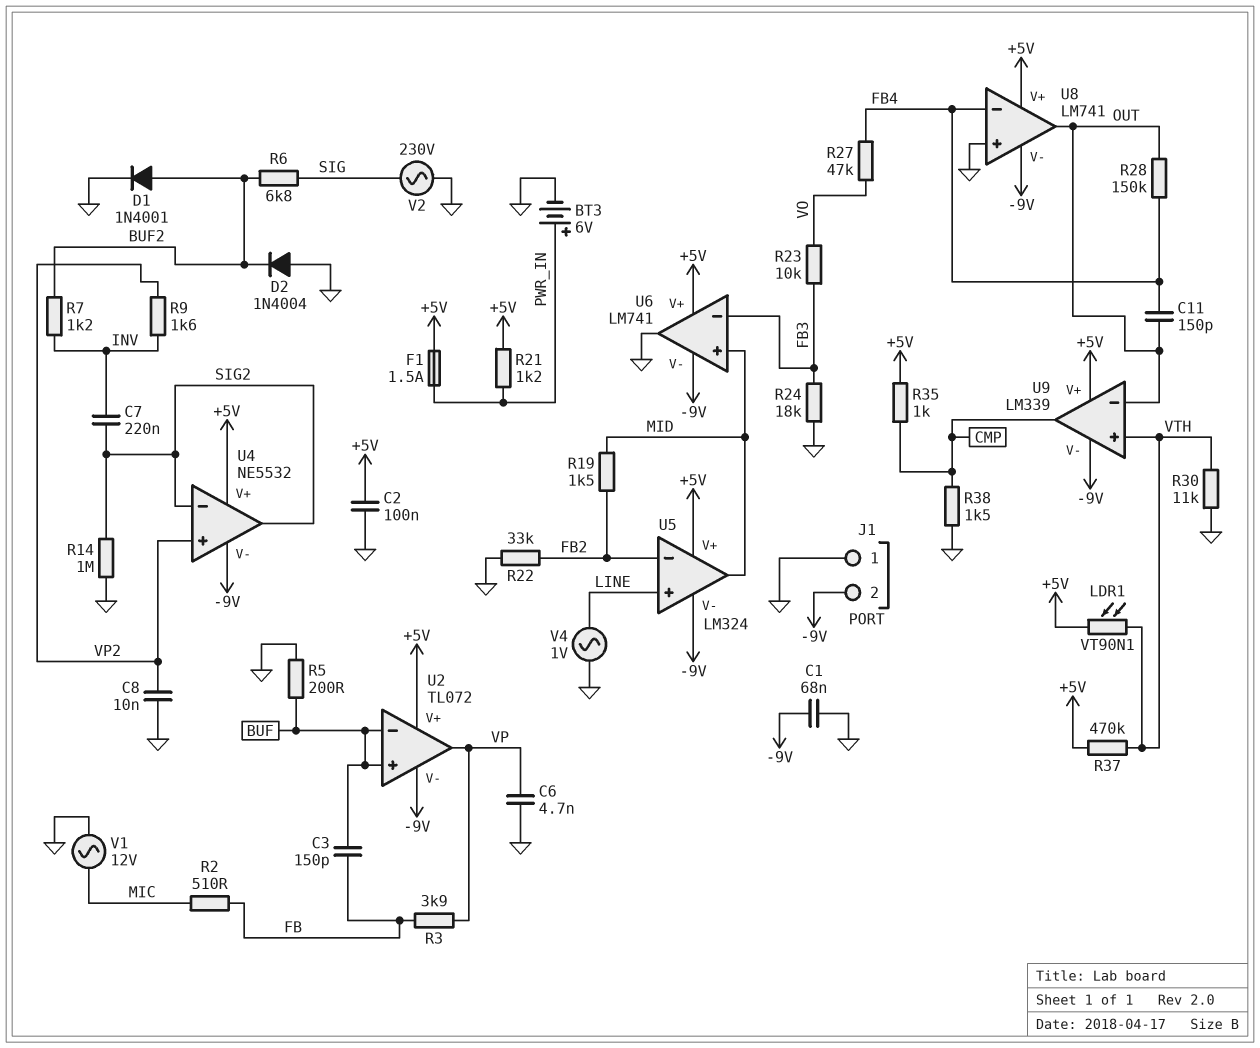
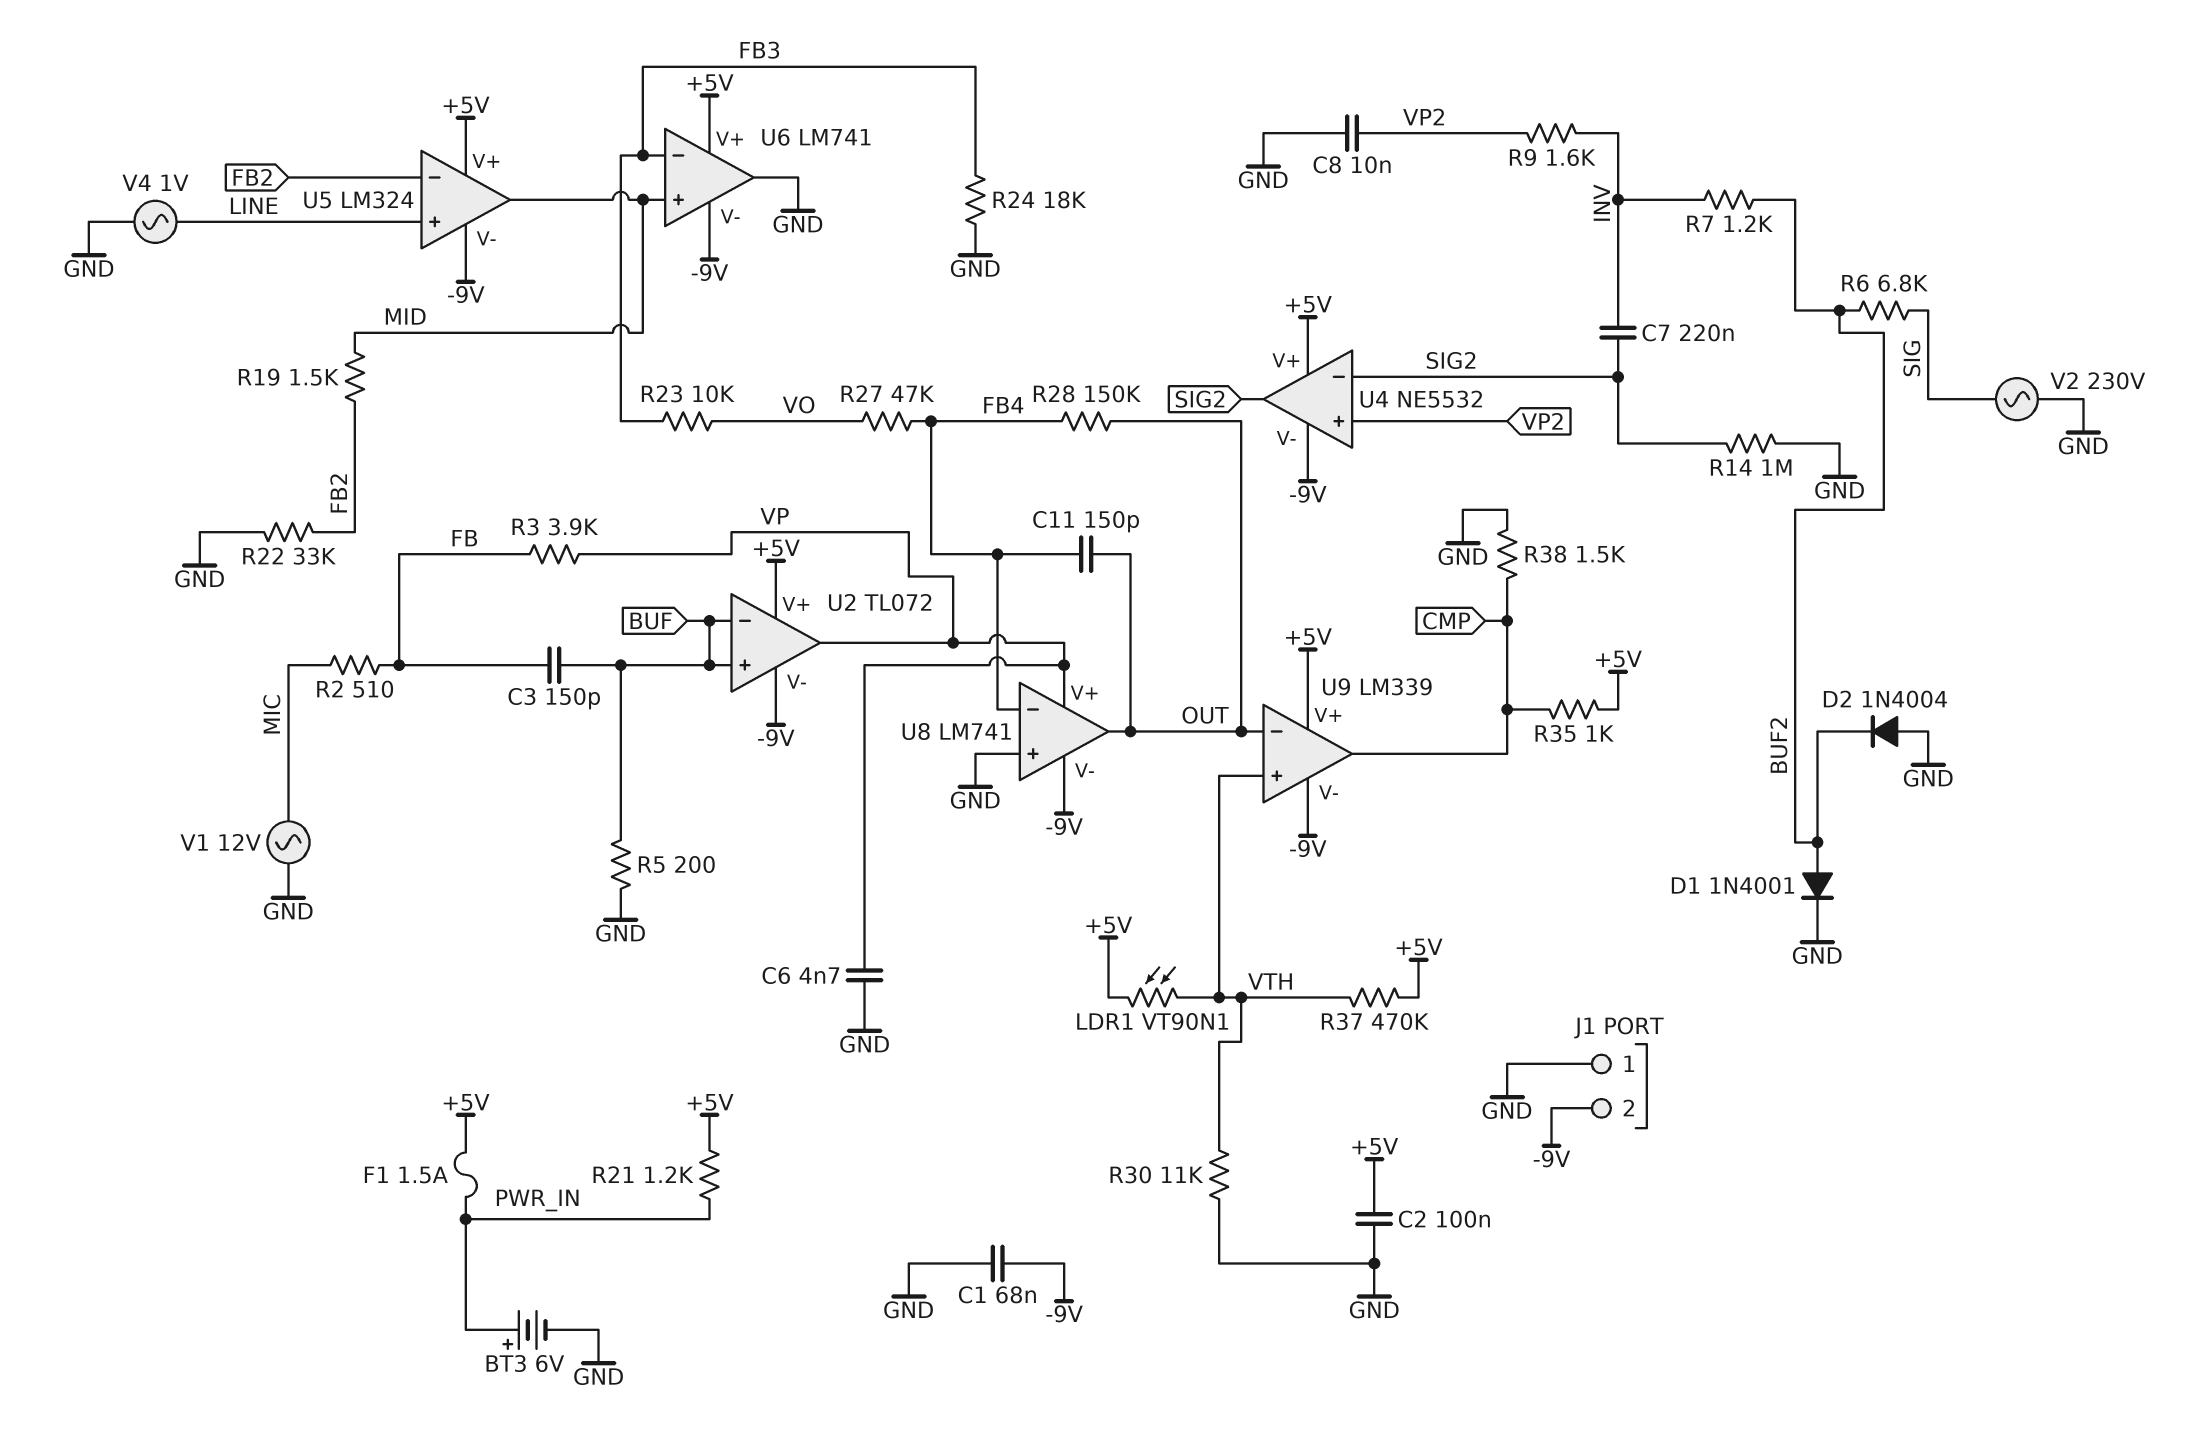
U8 pin V+: +5V -> VP

